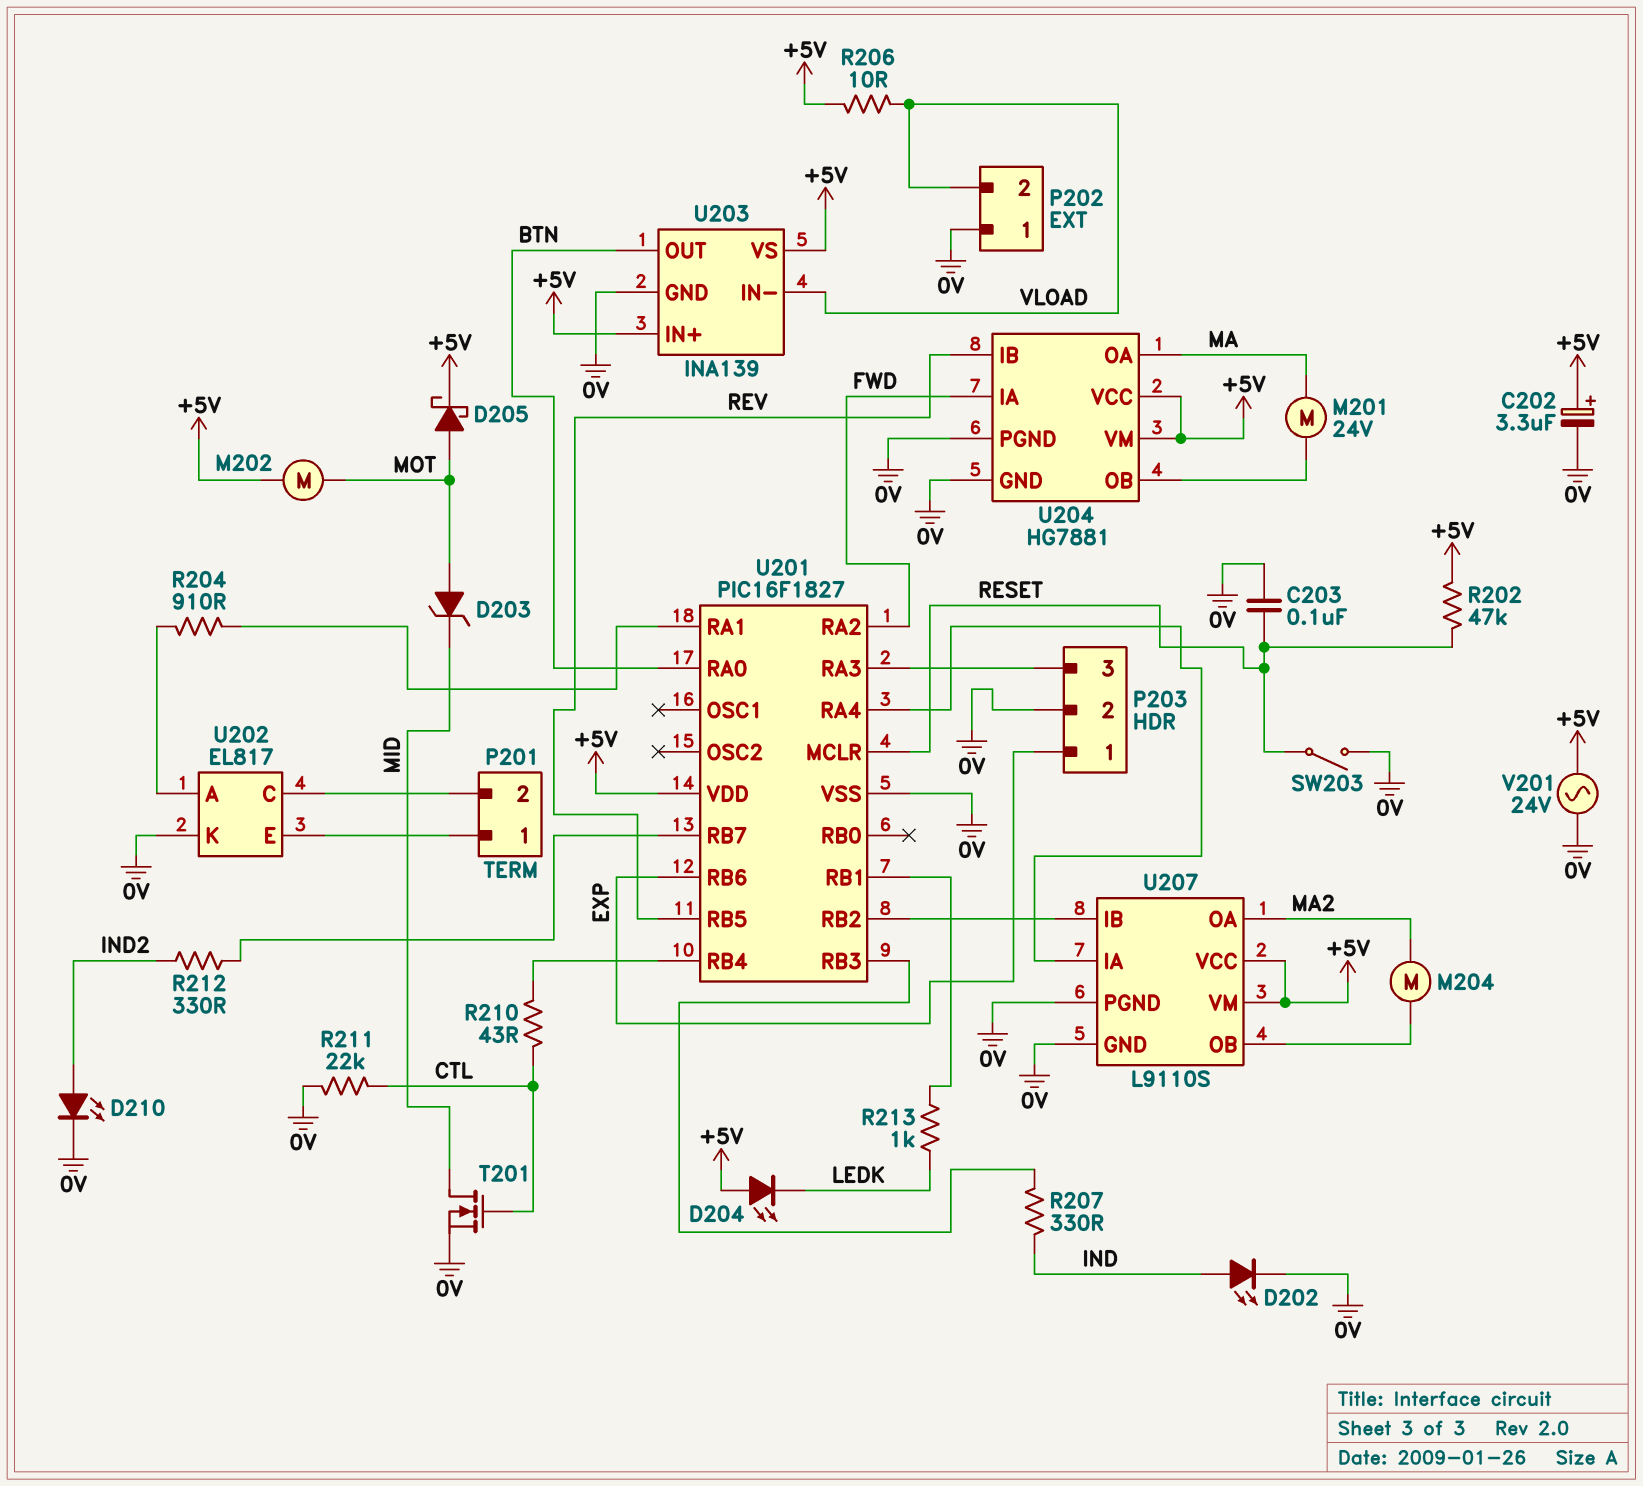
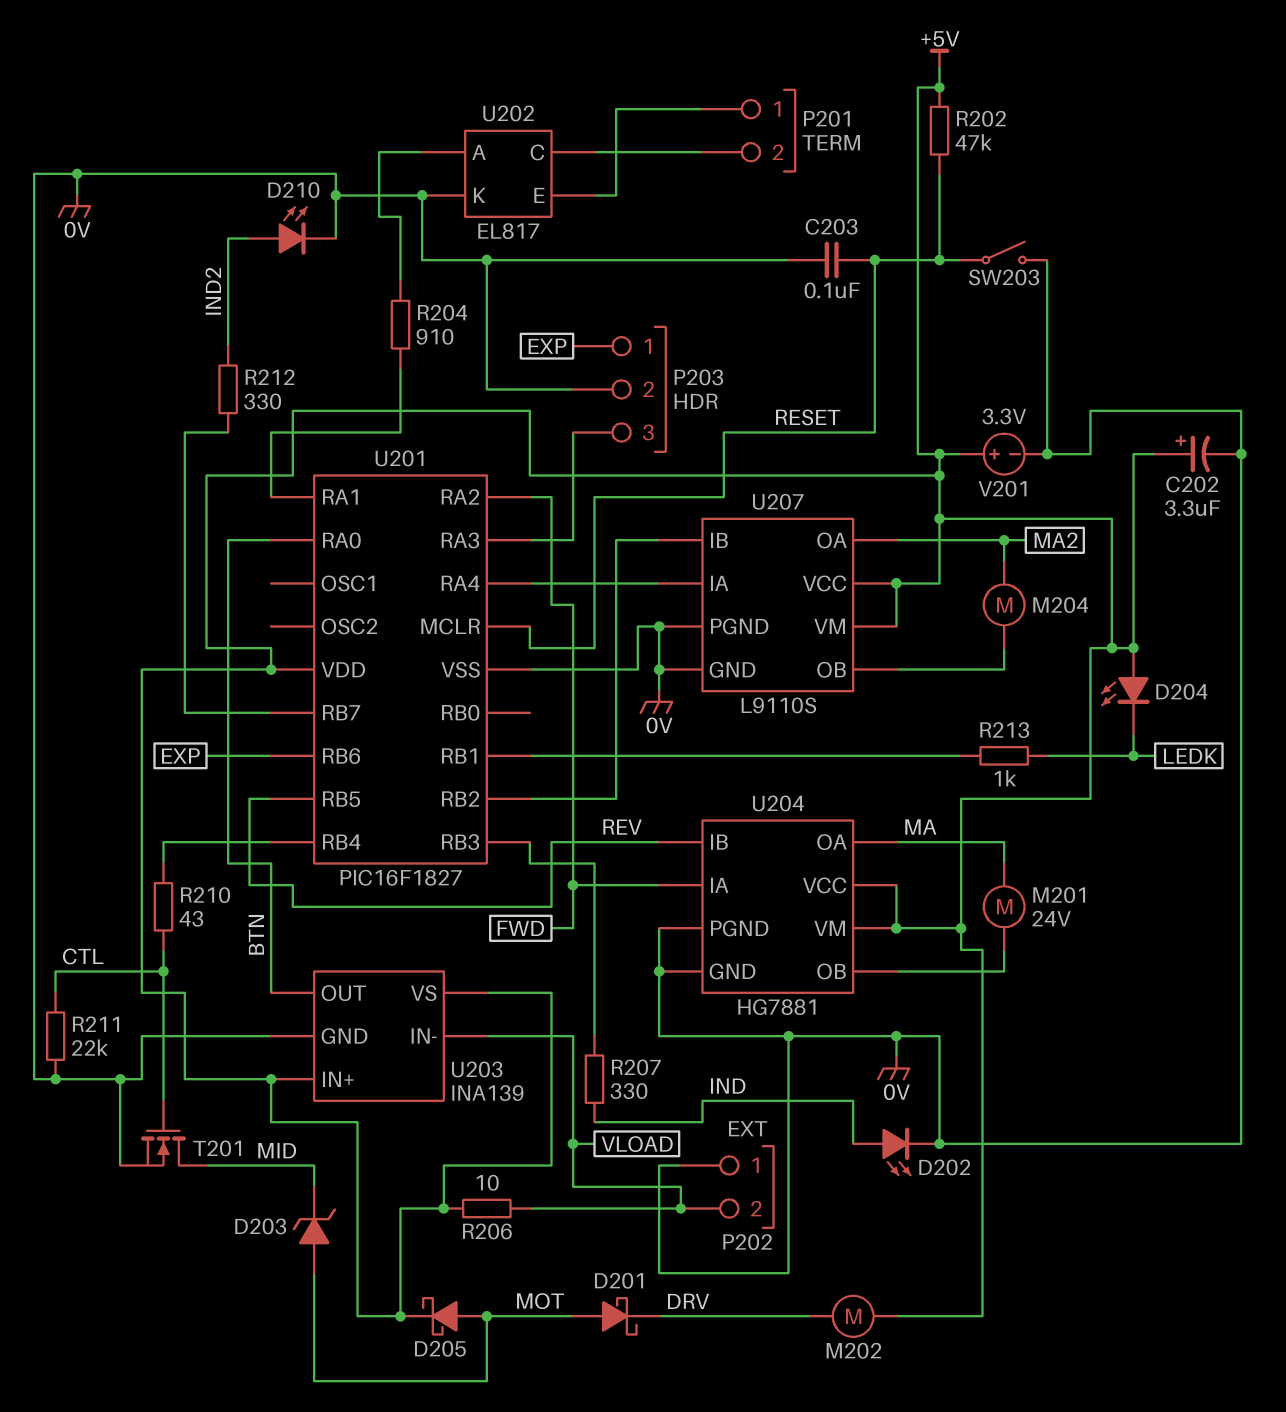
D201: none -> schottky (A MOT, K DRV)
M202: motor (+5V, MOT) -> motor (+5V, DRV)
V201: AC 24V (+5V, 0V) -> 3.3V (plus +5V, minus 0V)

